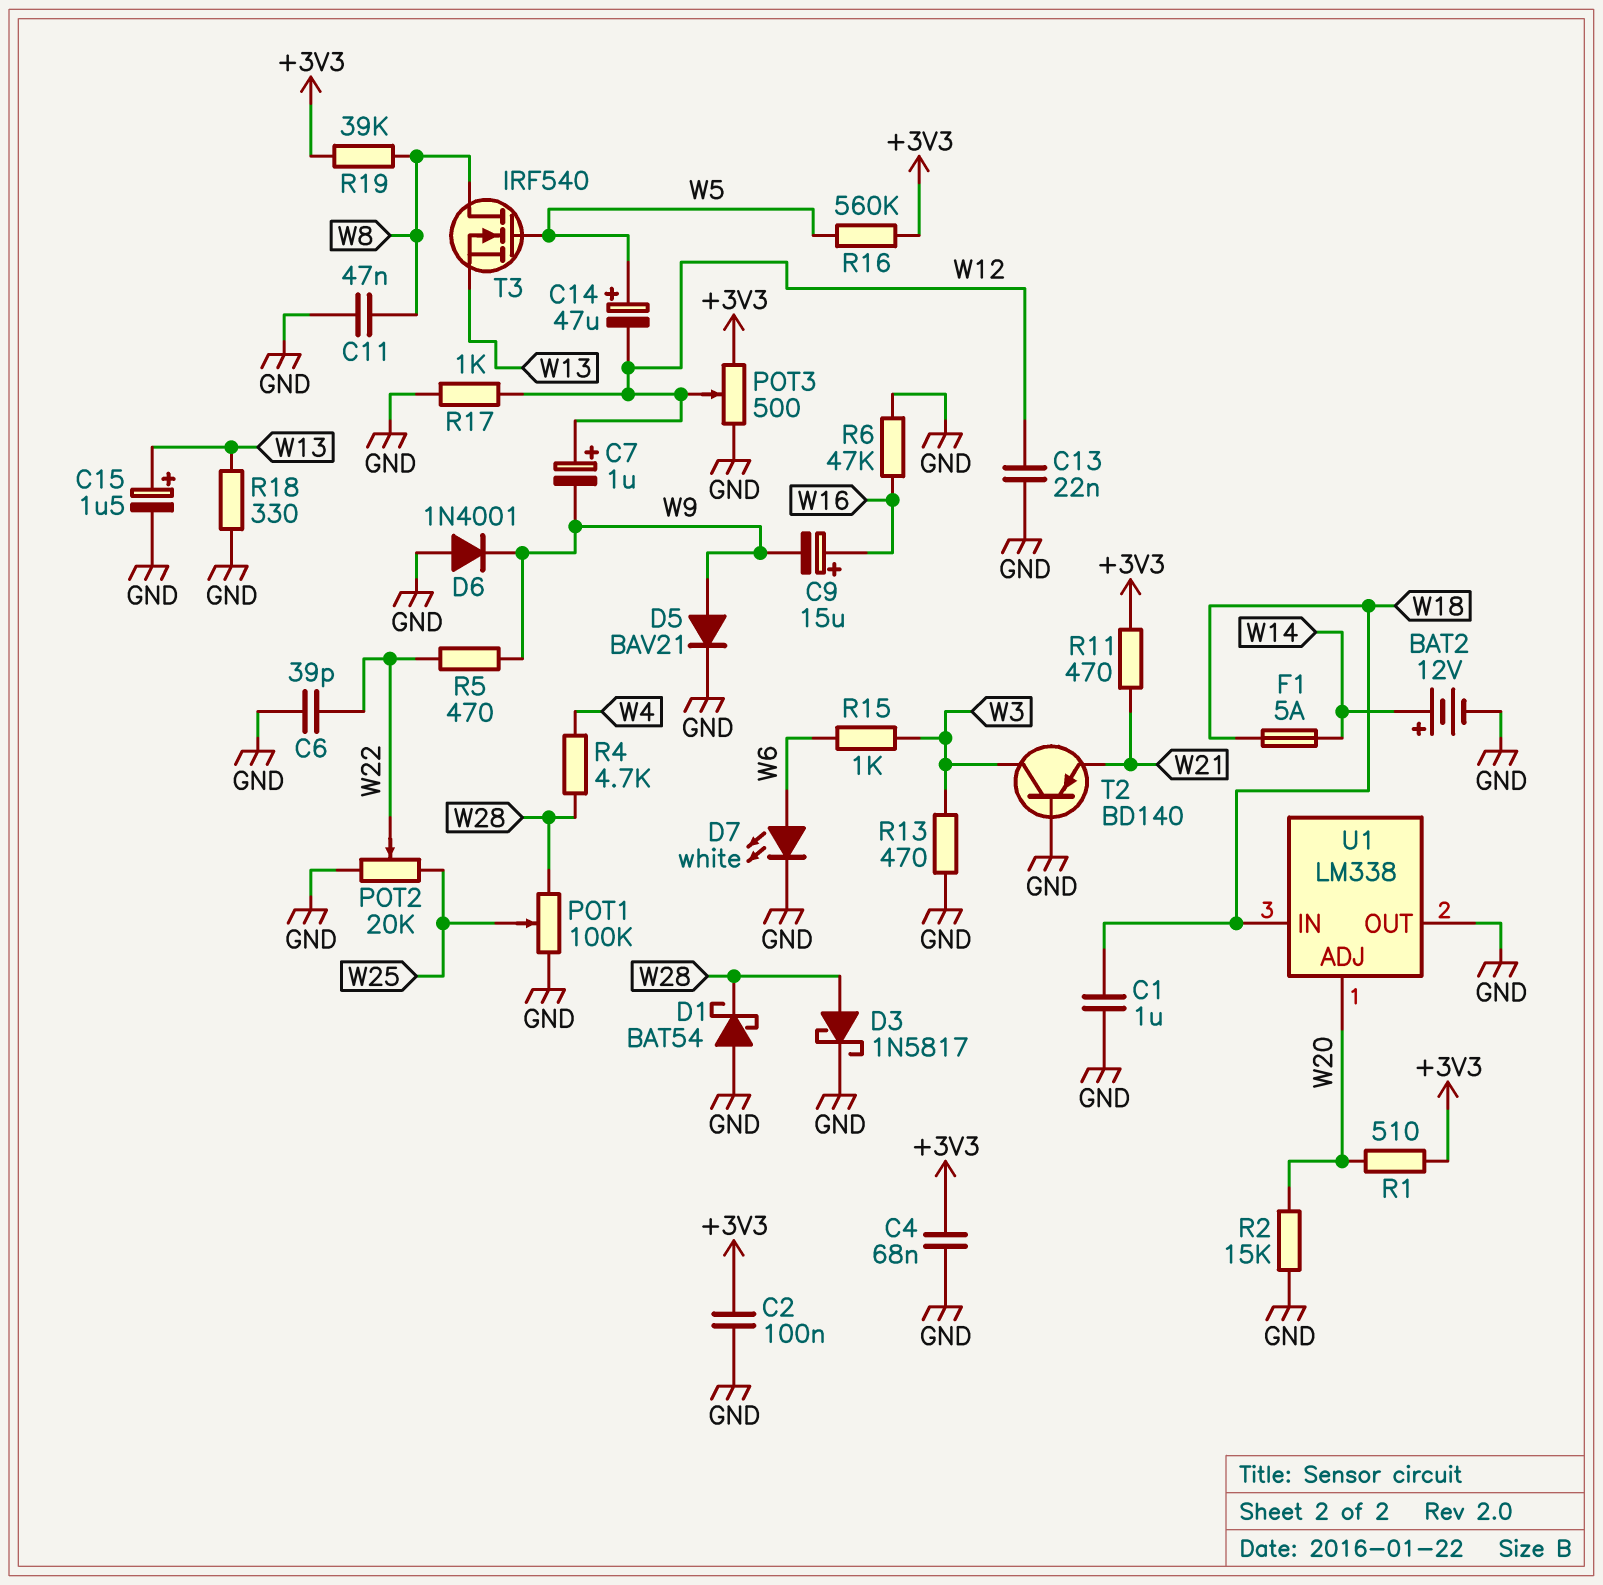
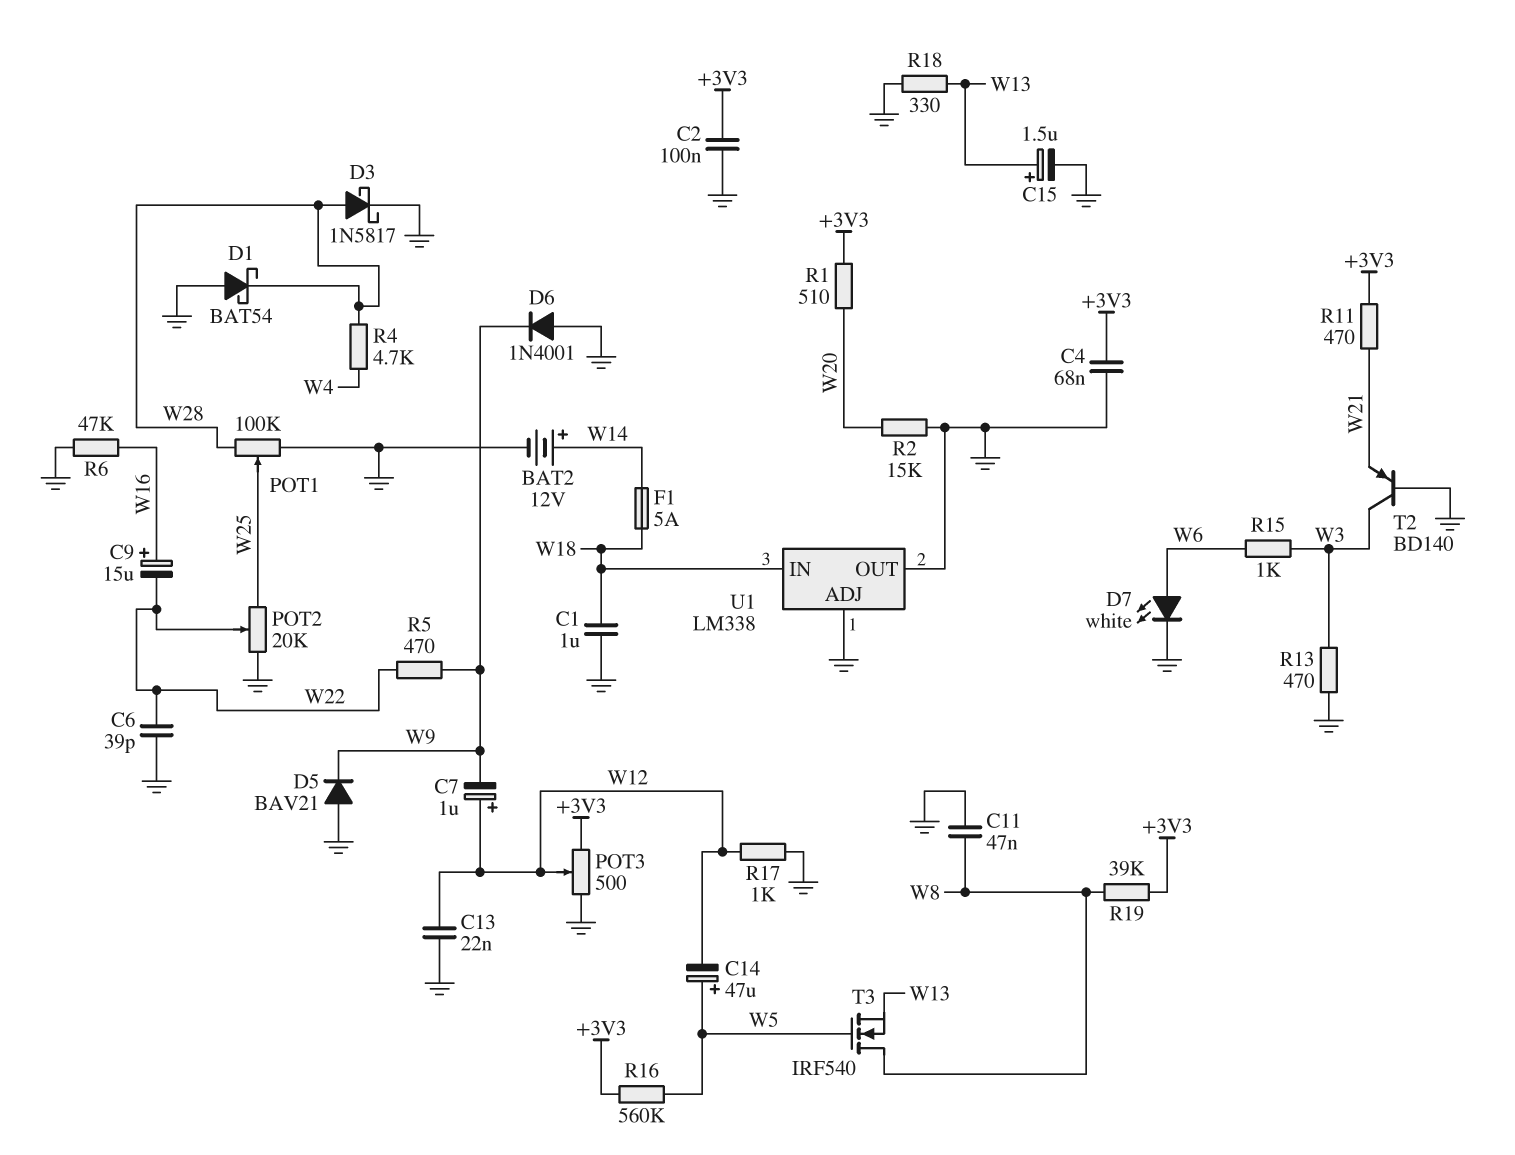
C9: 15uF (plus W16, minus W9) -> 15uF (plus W16, minus W22)
D5: diode BAV21 (A W9, K GND) -> diode BAV21 (A GND, K W9)
U1 pin ADJ: W20 -> GND

